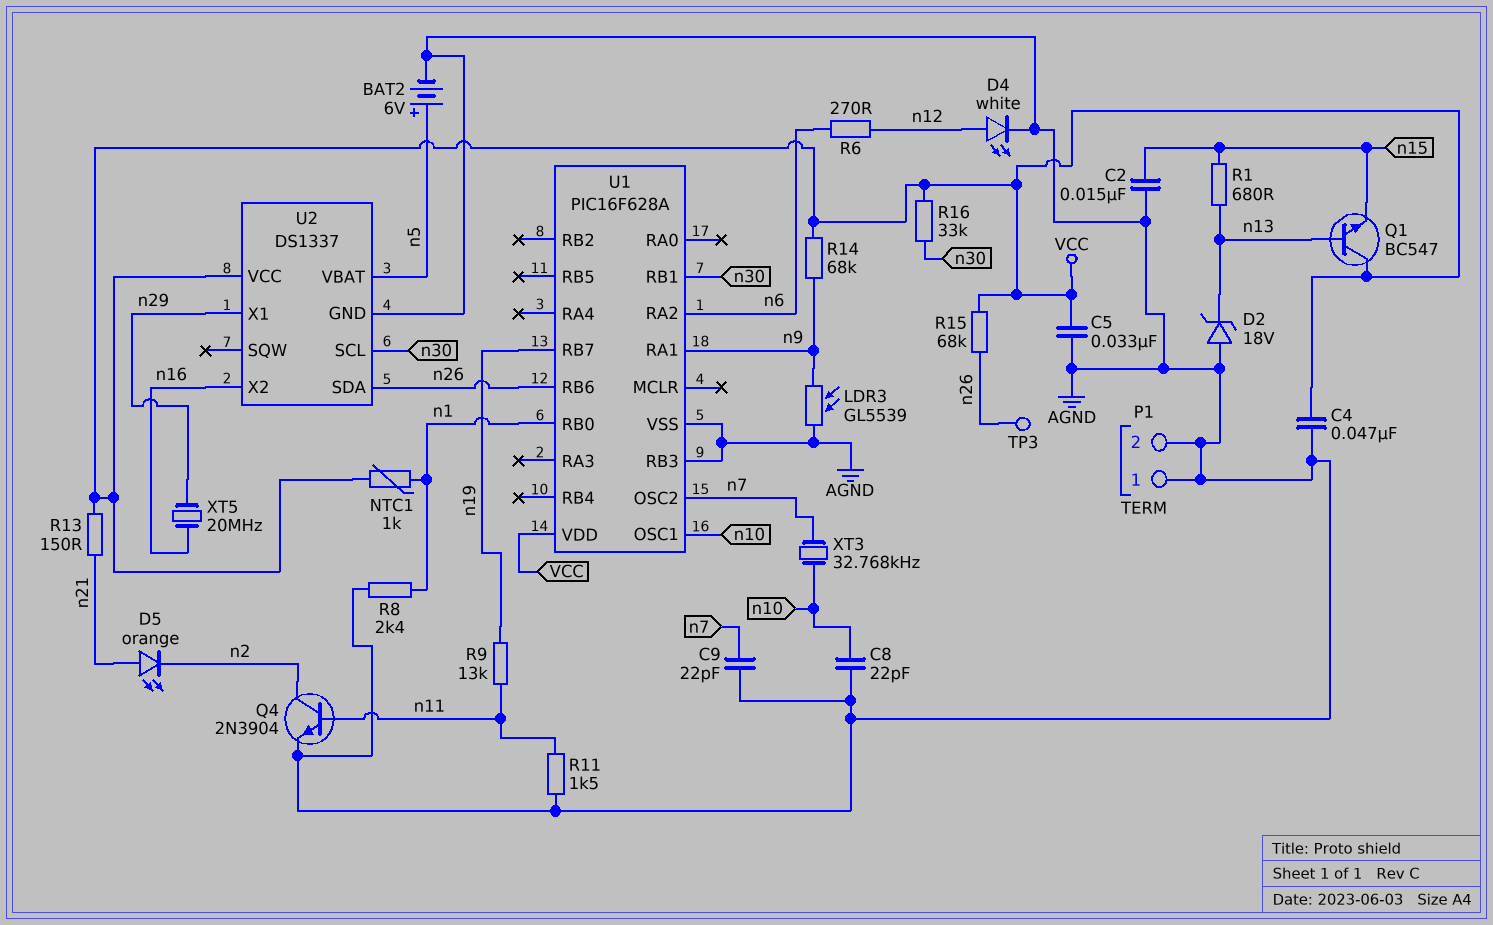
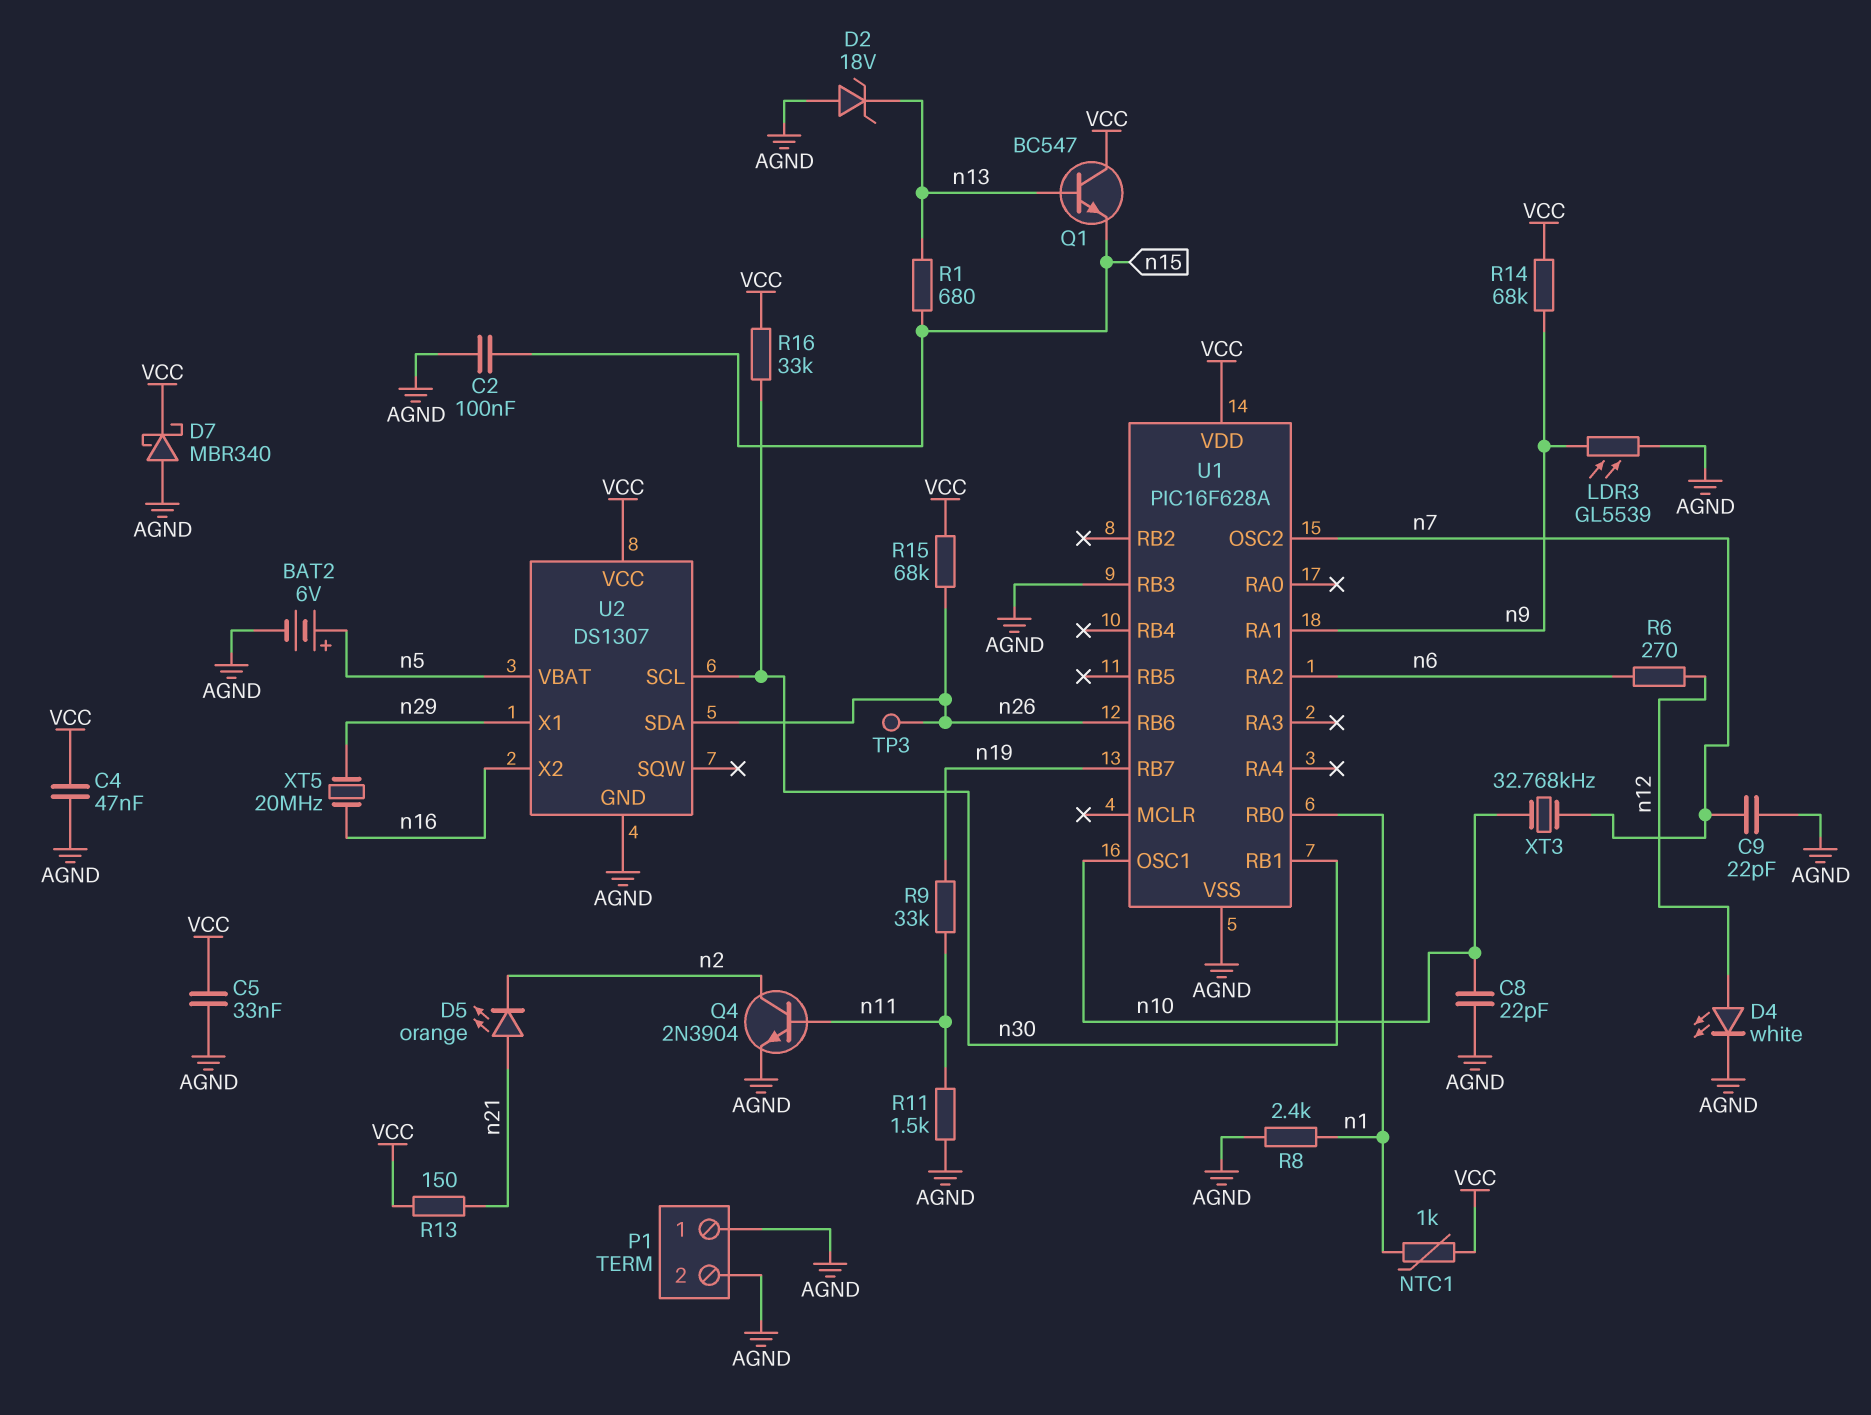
C2: 15nF (AGND, n15) -> 100nF (AGND, n15)
D7: none -> schottky MBR340 (A AGND, K VCC)
R9: 13k (n11, n19) -> 33k (n11, n19)
U2: DS1337 -> DS1307

